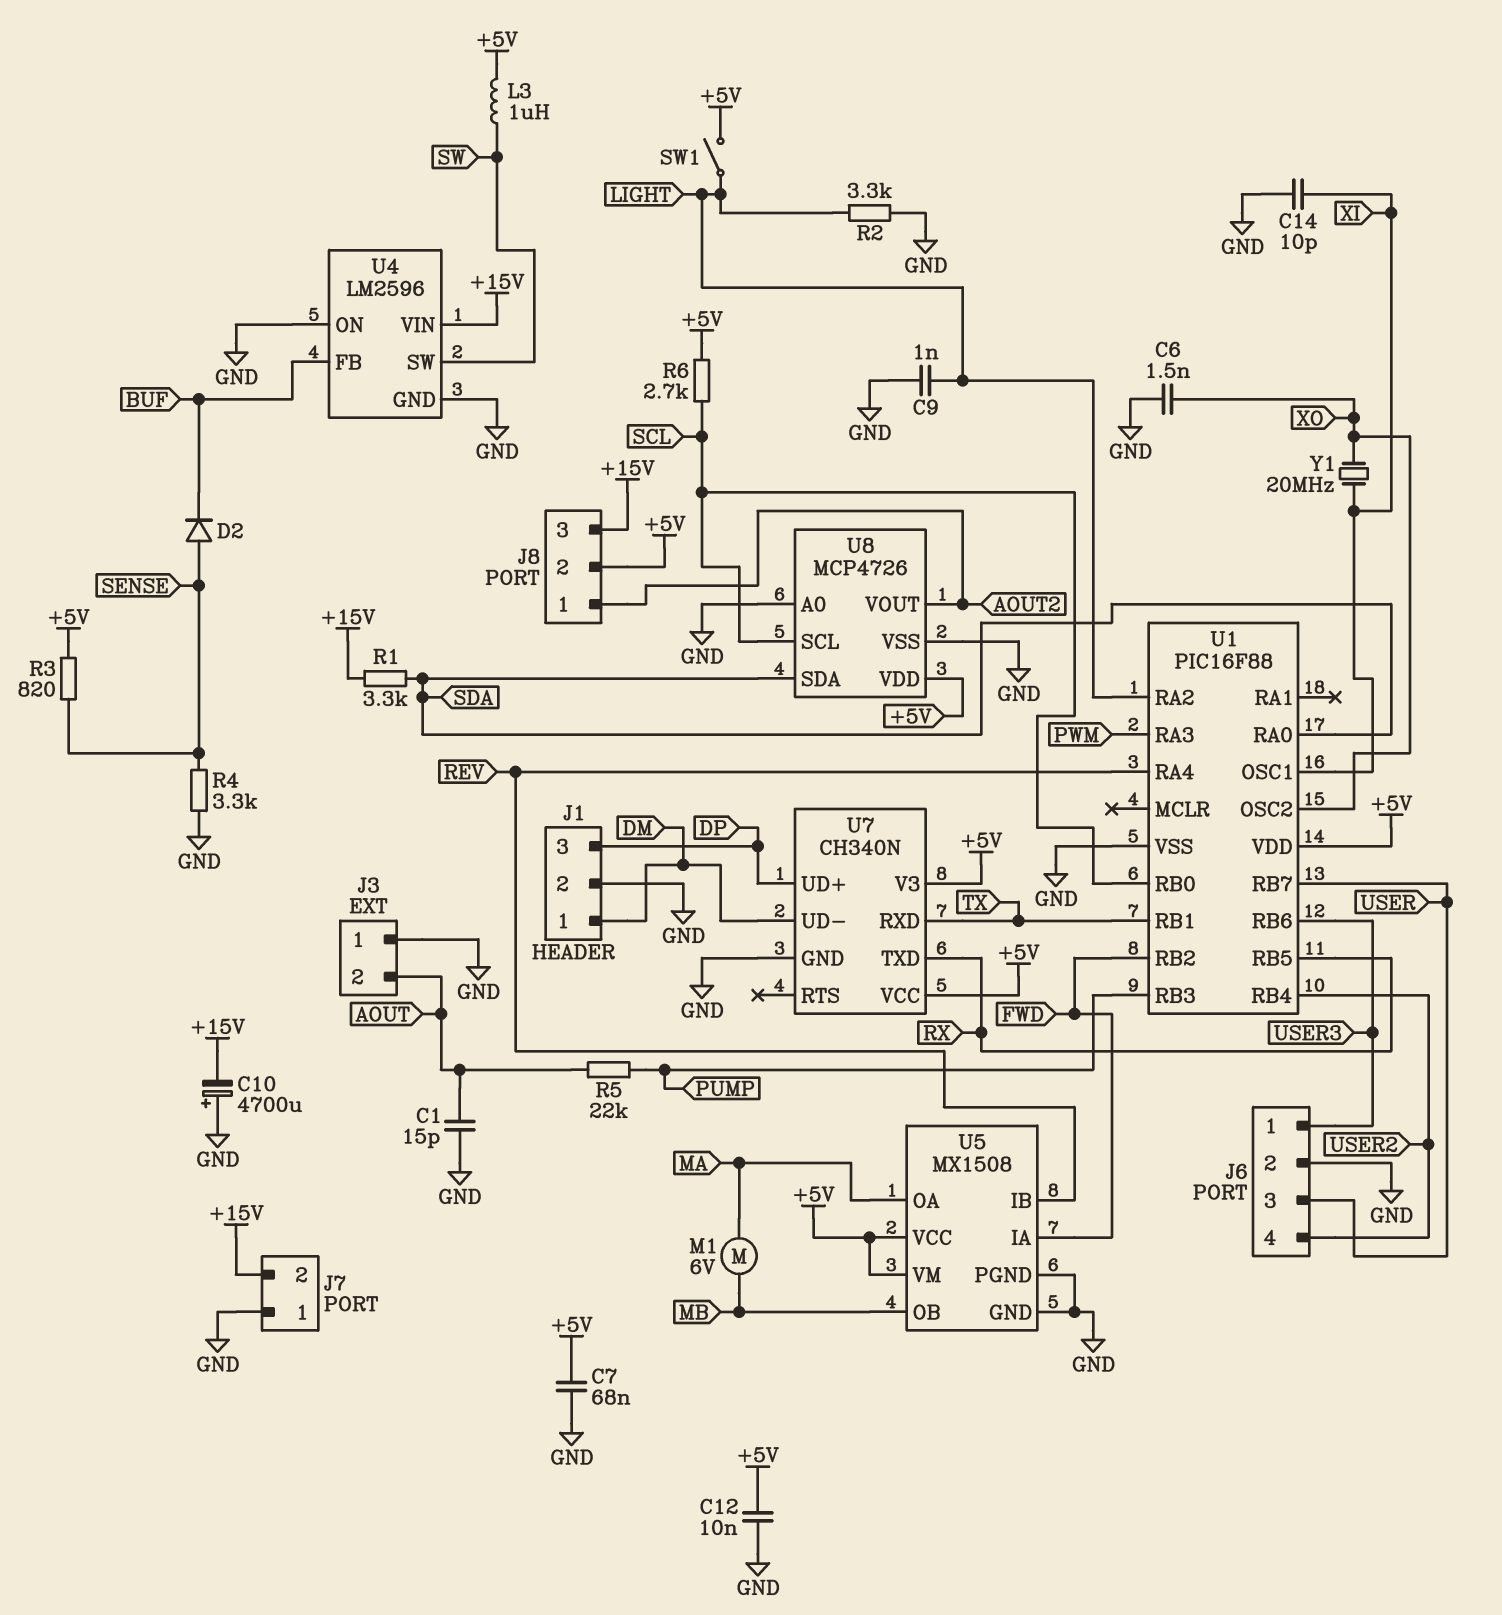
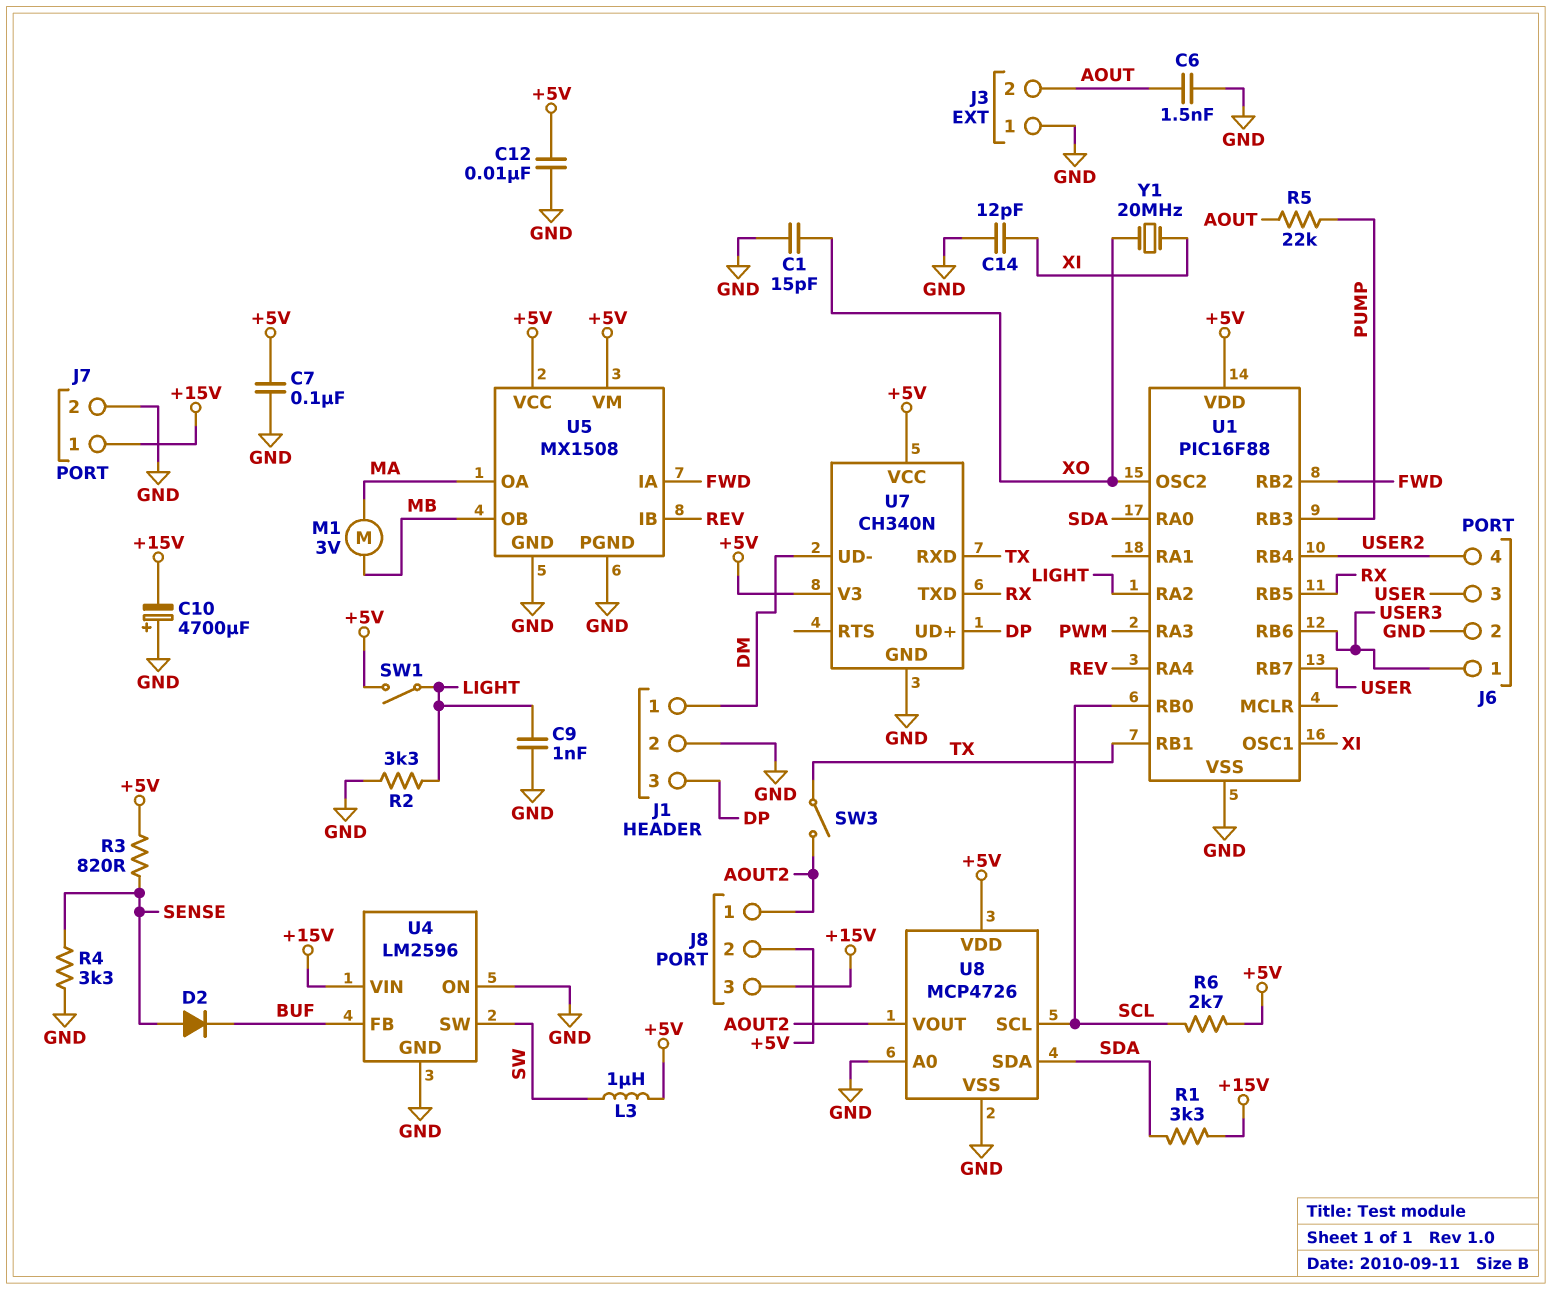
C1: 15pF (AOUT, GND) -> 15pF (GND, XO)
C6: 1.5nF (GND, XO) -> 1.5nF (AOUT, GND)
C7: 68nF (+5V, GND) -> 100nF (+5V, GND)
C14: 10pF (GND, XI) -> 12pF (GND, XI)
J7 pin 1: GND -> +15V
J7 pin 2: +15V -> GND
M1: motor 6V (MA, MB) -> motor 3V (MA, MB)
SW3: none -> switch (AOUT2, TX)

